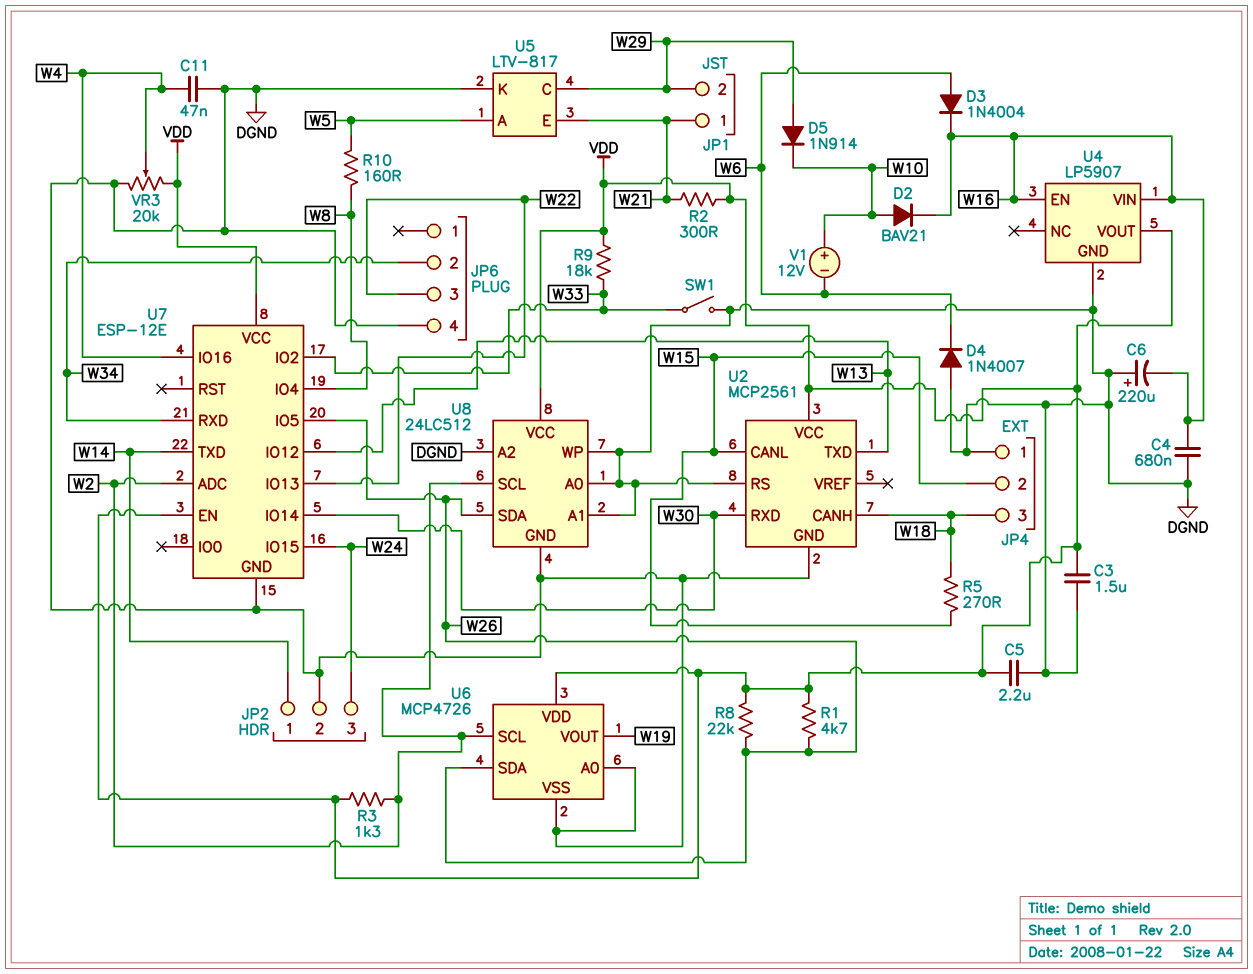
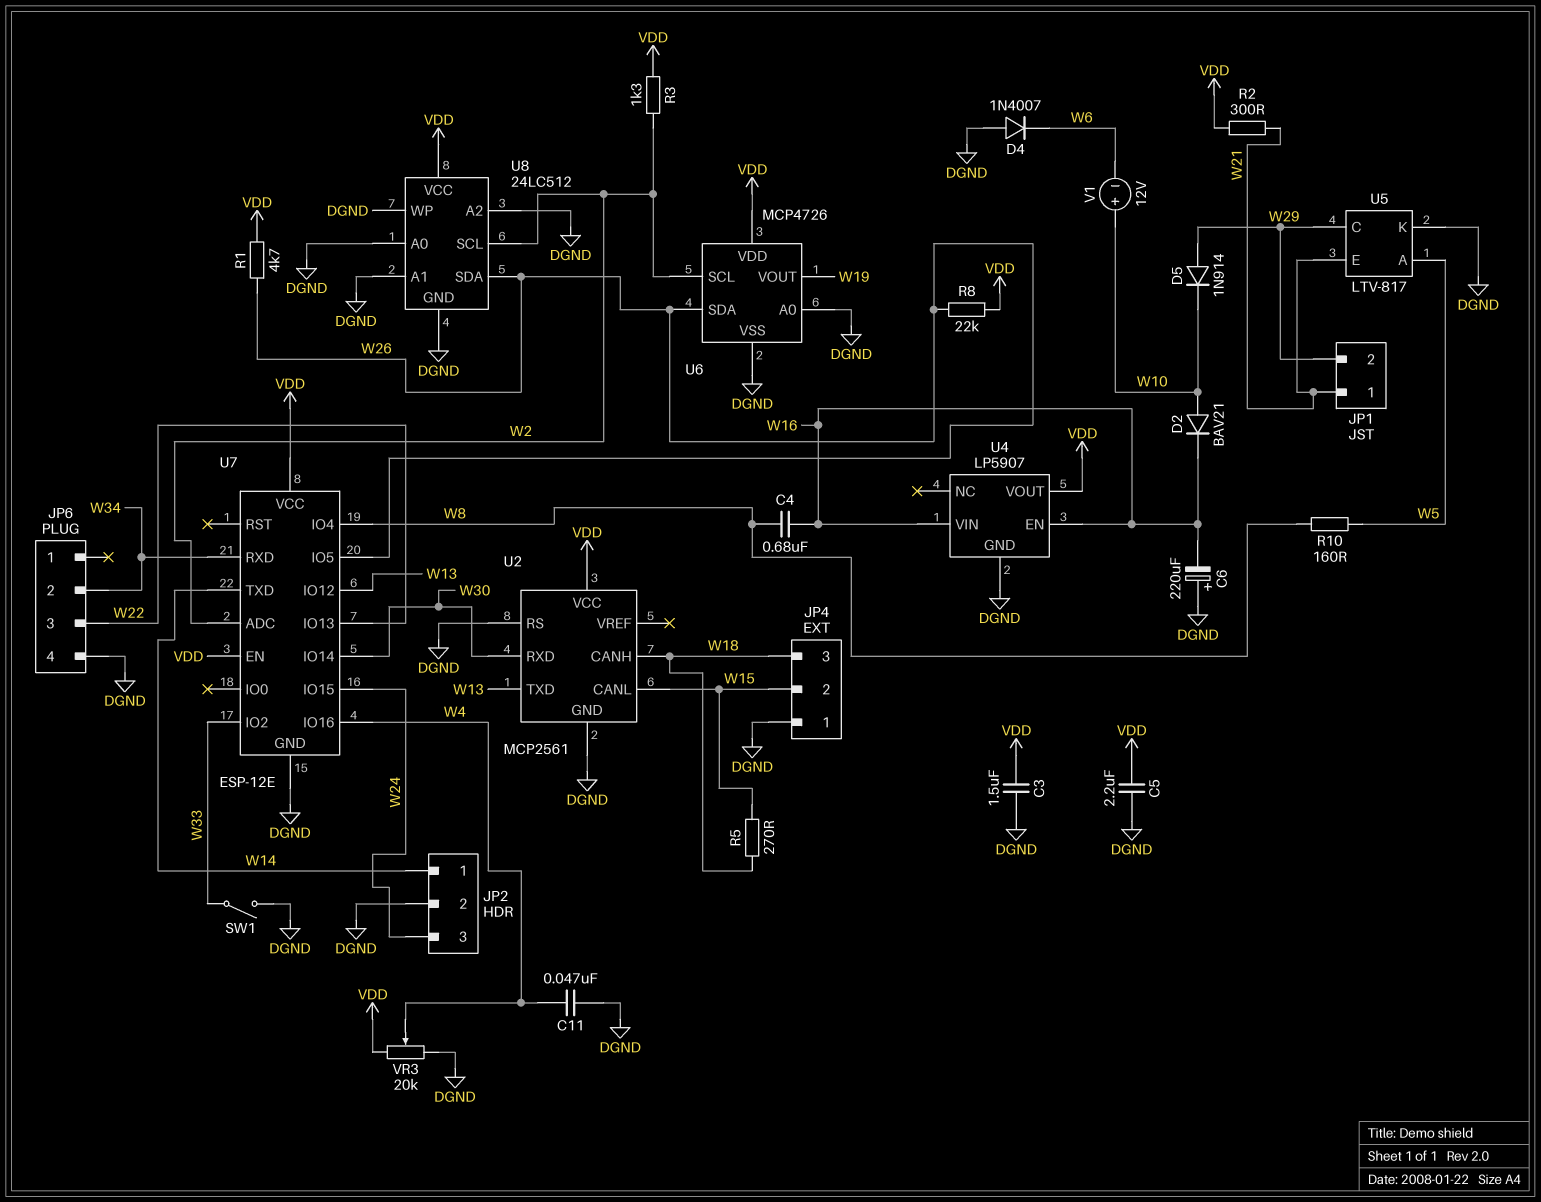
C4: 680nF (DGND, W16) -> 680nF (W8, W16)
D3: diode 1N4004 (A W6, K W16) -> none
R9: 18k (VDD, W33) -> none

